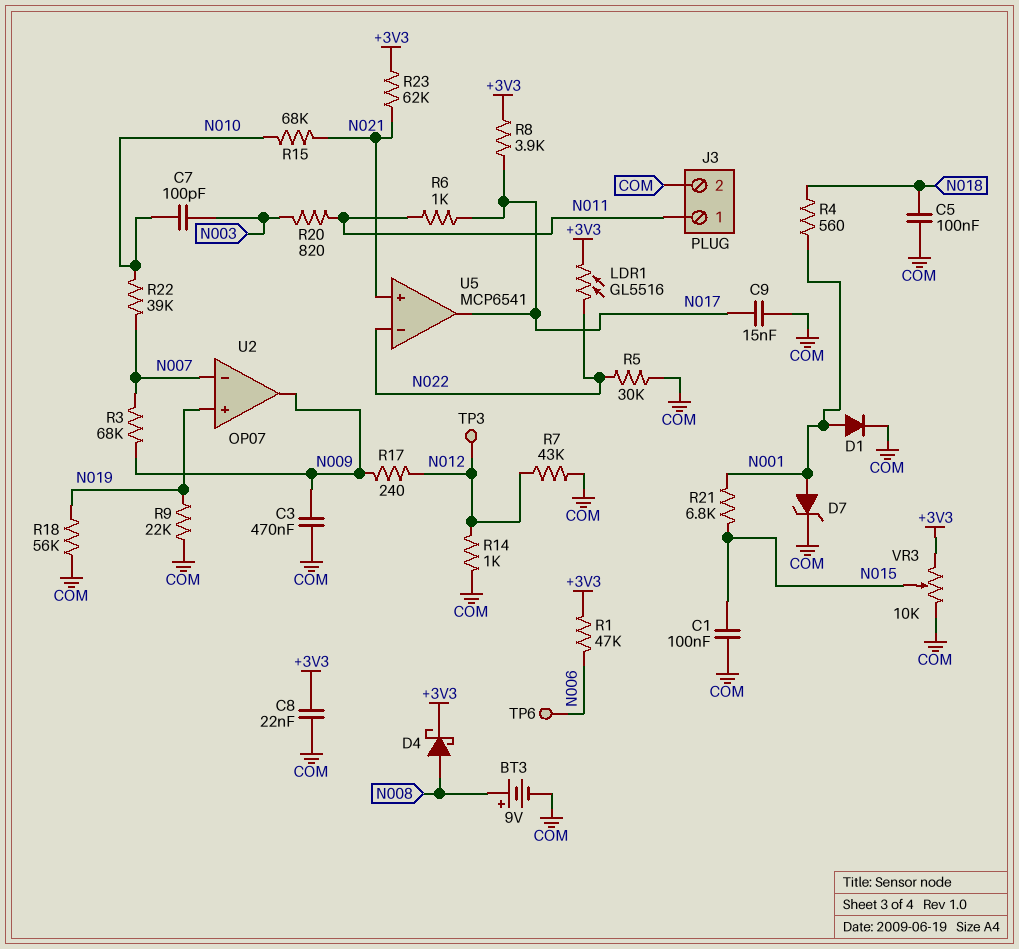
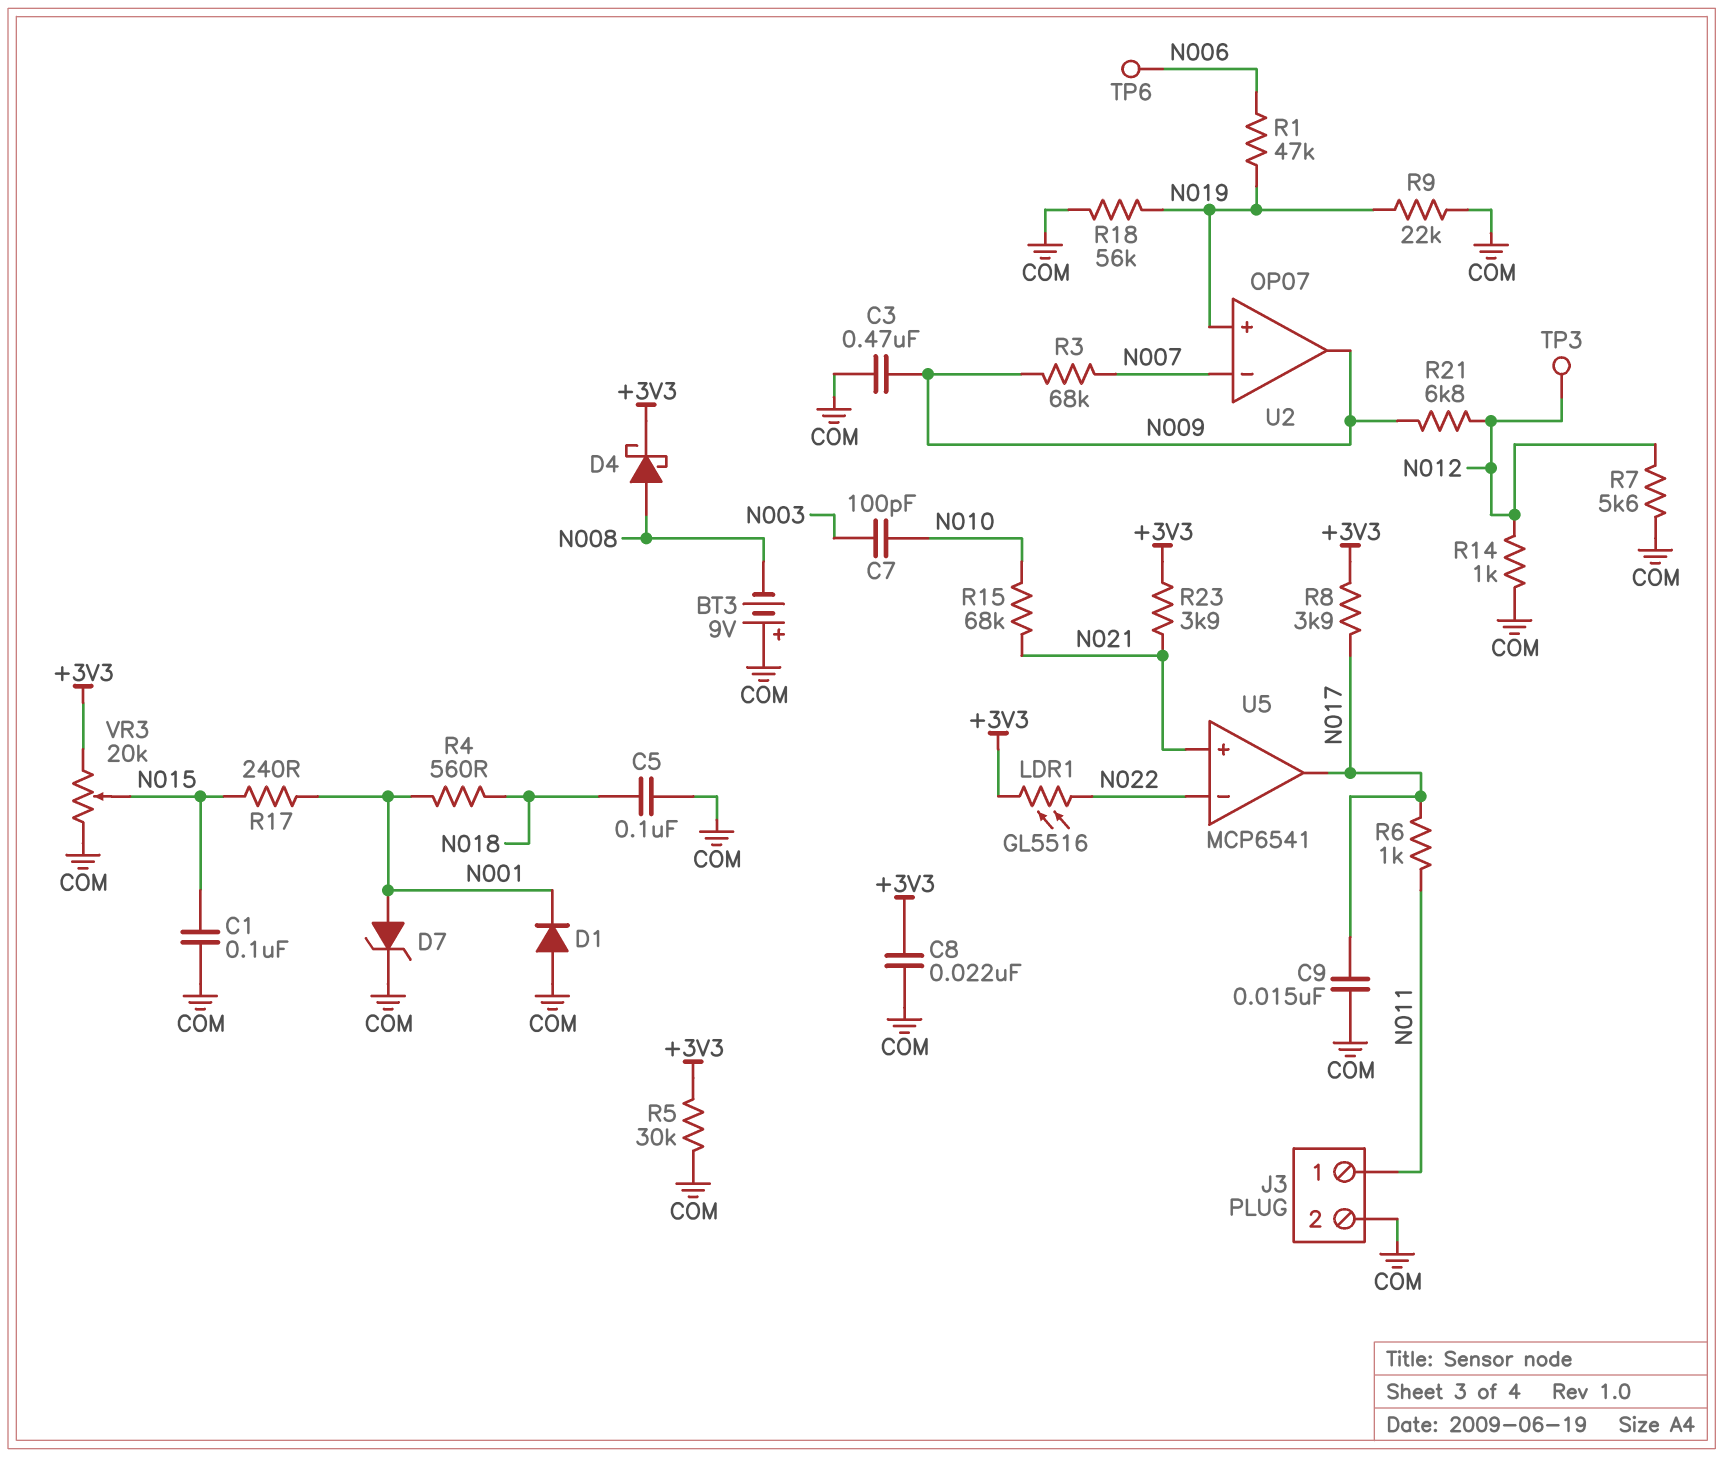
BT3: 9V (plus N008, minus COM) -> 9V (plus COM, minus N008)
D1: diode (A N001, K COM) -> diode (A COM, K N001)
R1: 47k (+3V3, N006) -> 47k (N006, N019)
R5: 30k (COM, N022) -> 30k (+3V3, COM)
R7: 43k (COM, N012) -> 5.6k (COM, N012)
R17: 240 (N009, N012) -> 240 (N001, N015)
R20: 820 (N003, N011) -> none
R21: 6.8k (N001, N015) -> 6.8k (N009, N012)
R22: 39k (N007, N010) -> none
R23: 62k (+3V3, N021) -> 3.9k (+3V3, N021)
VR3: 10k (+3V3, COM, wiper N015) -> 20k (+3V3, COM, wiper N015)

